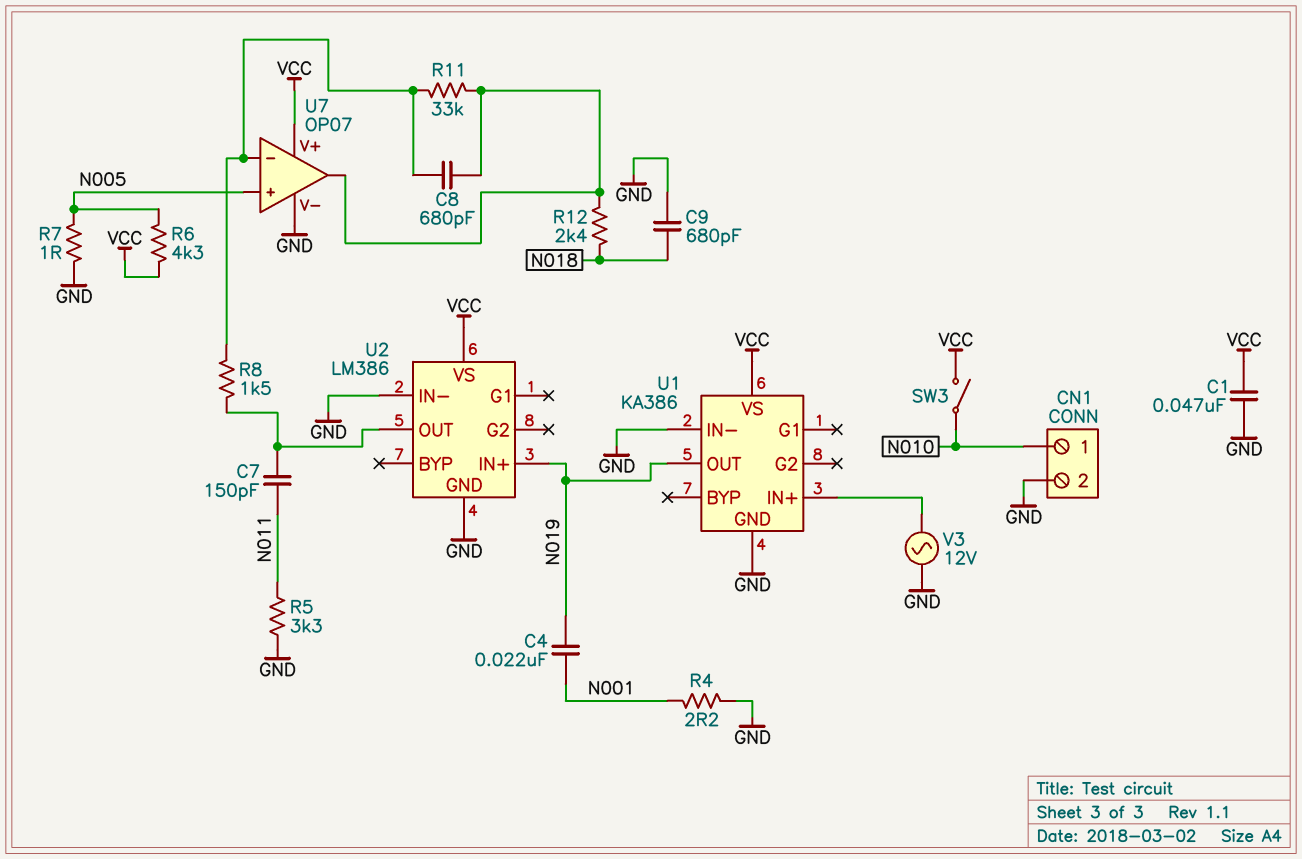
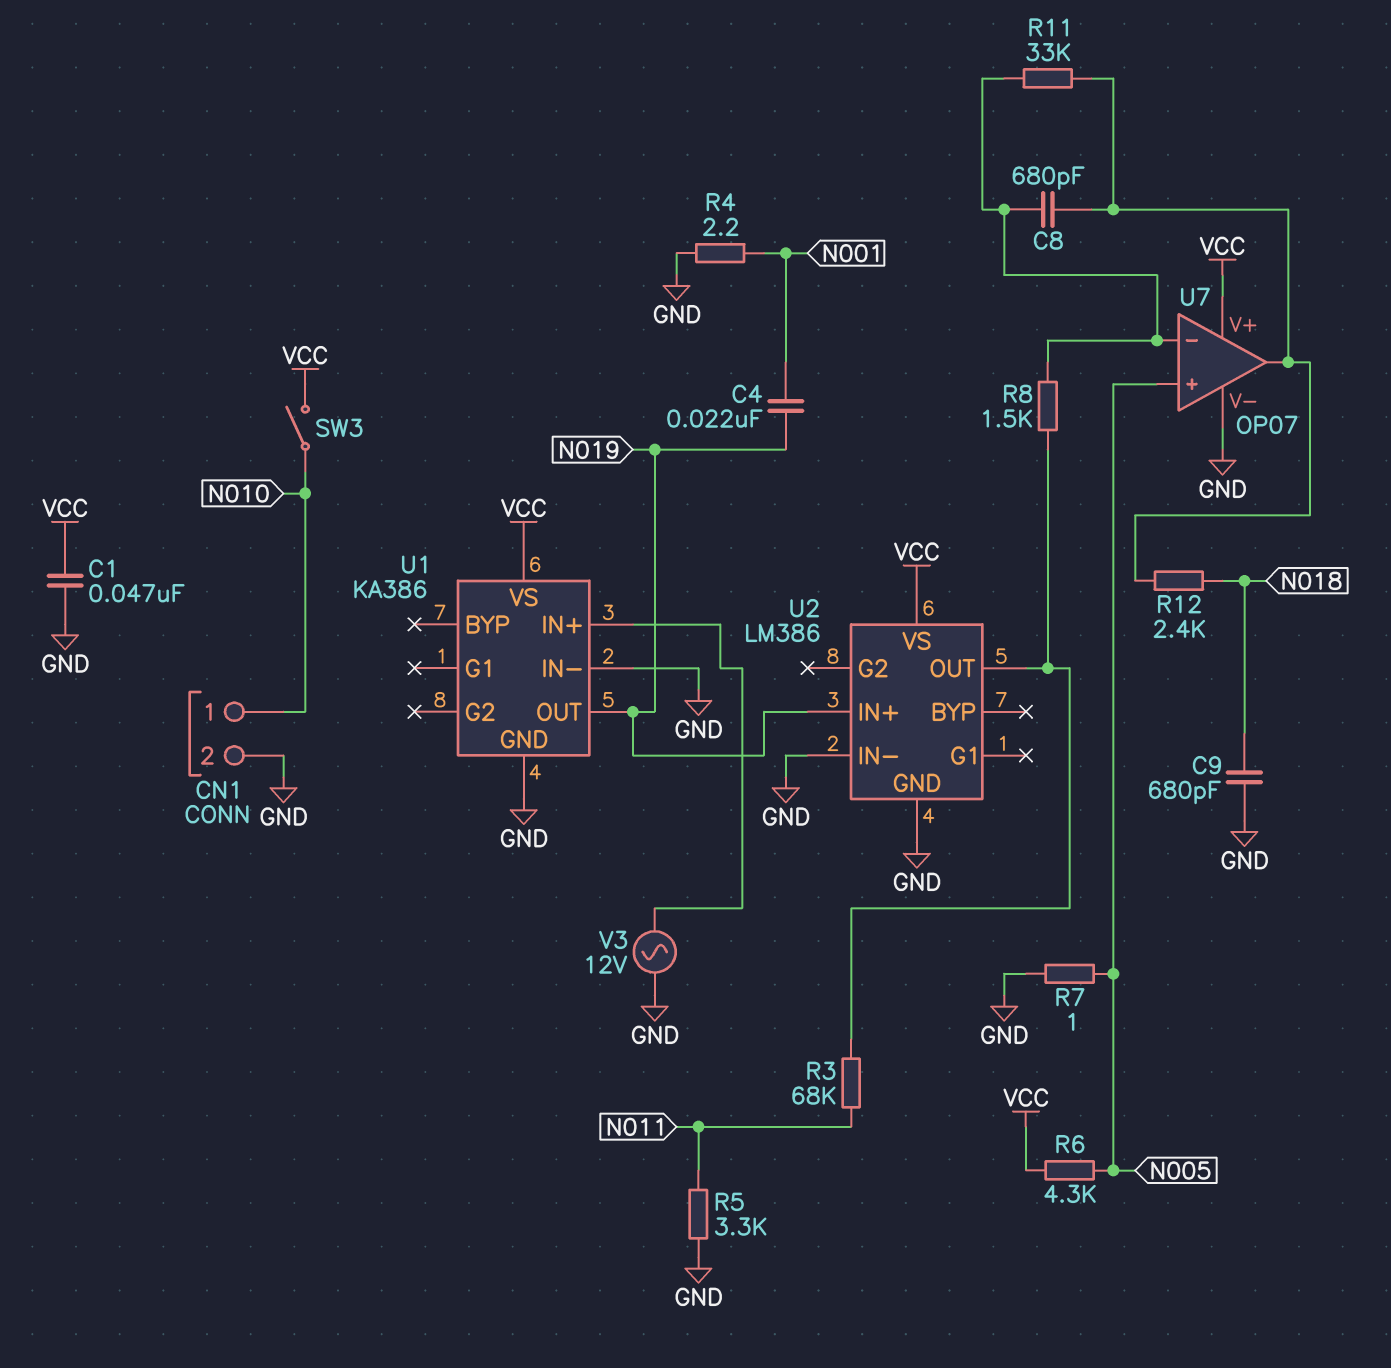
C7: 150pF (N011, U2/OUT) -> none
R3: none -> 68k (N011, U2/OUT)

